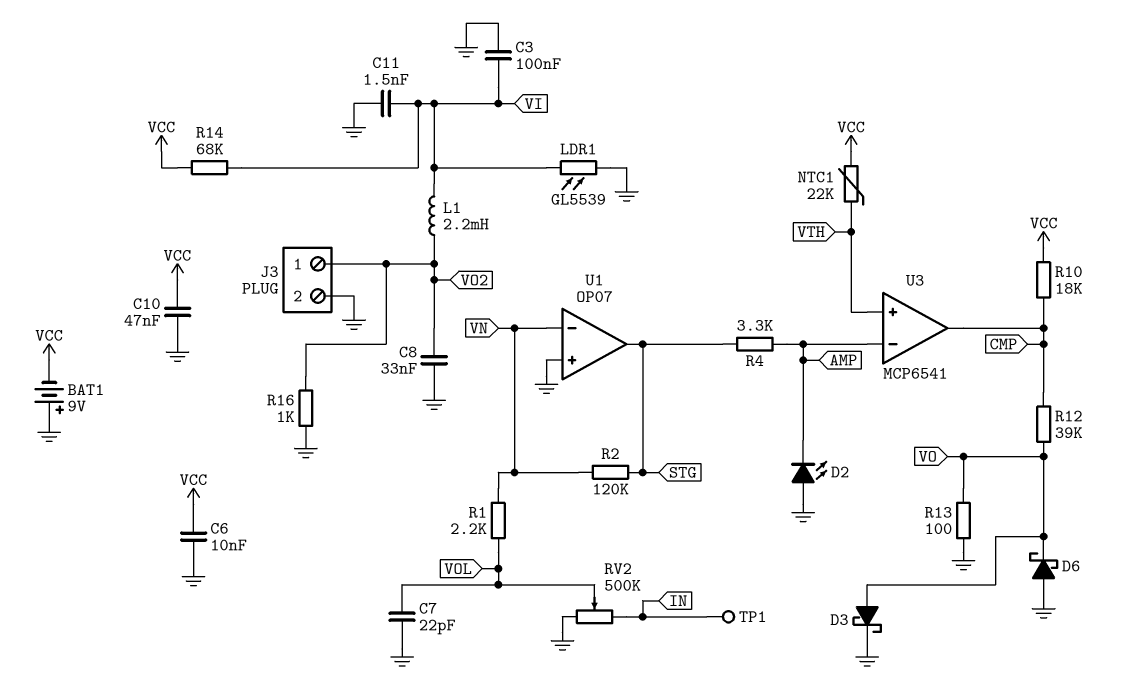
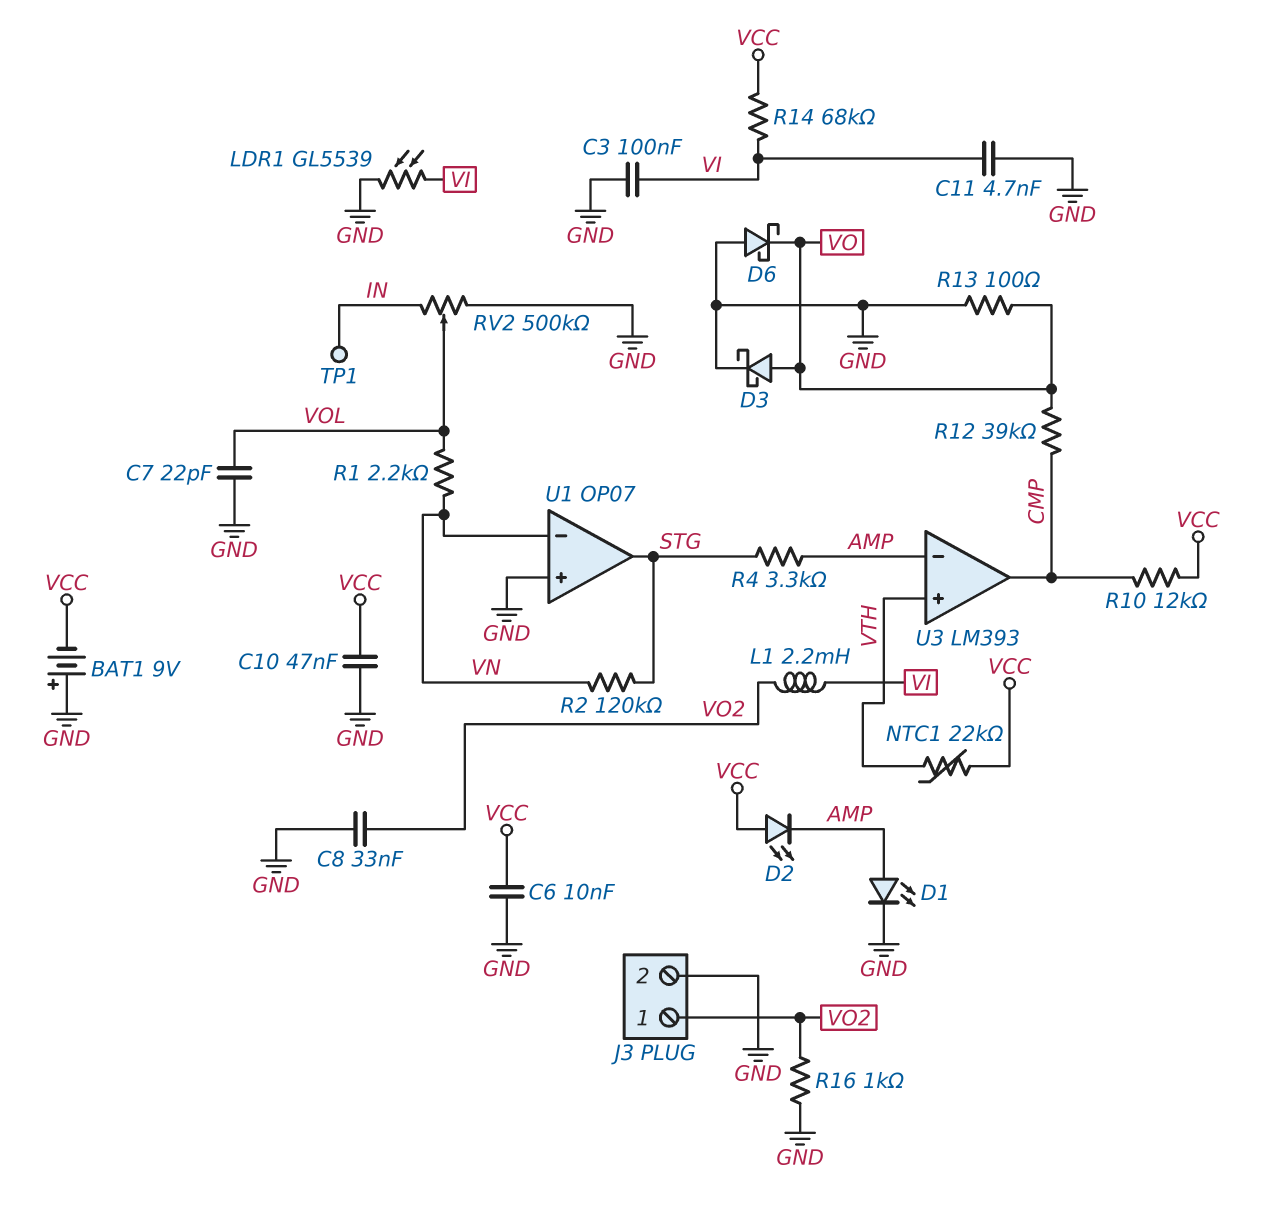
C11: 1.5nF (GND, VI) -> 4.7nF (GND, VI)
D1: none -> LED (A AMP, K GND)
D2: LED (A GND, K AMP) -> LED (A VCC, K AMP)
R10: 18k (CMP, VCC) -> 12k (CMP, VCC)
U3: MCP6541 -> LM393

